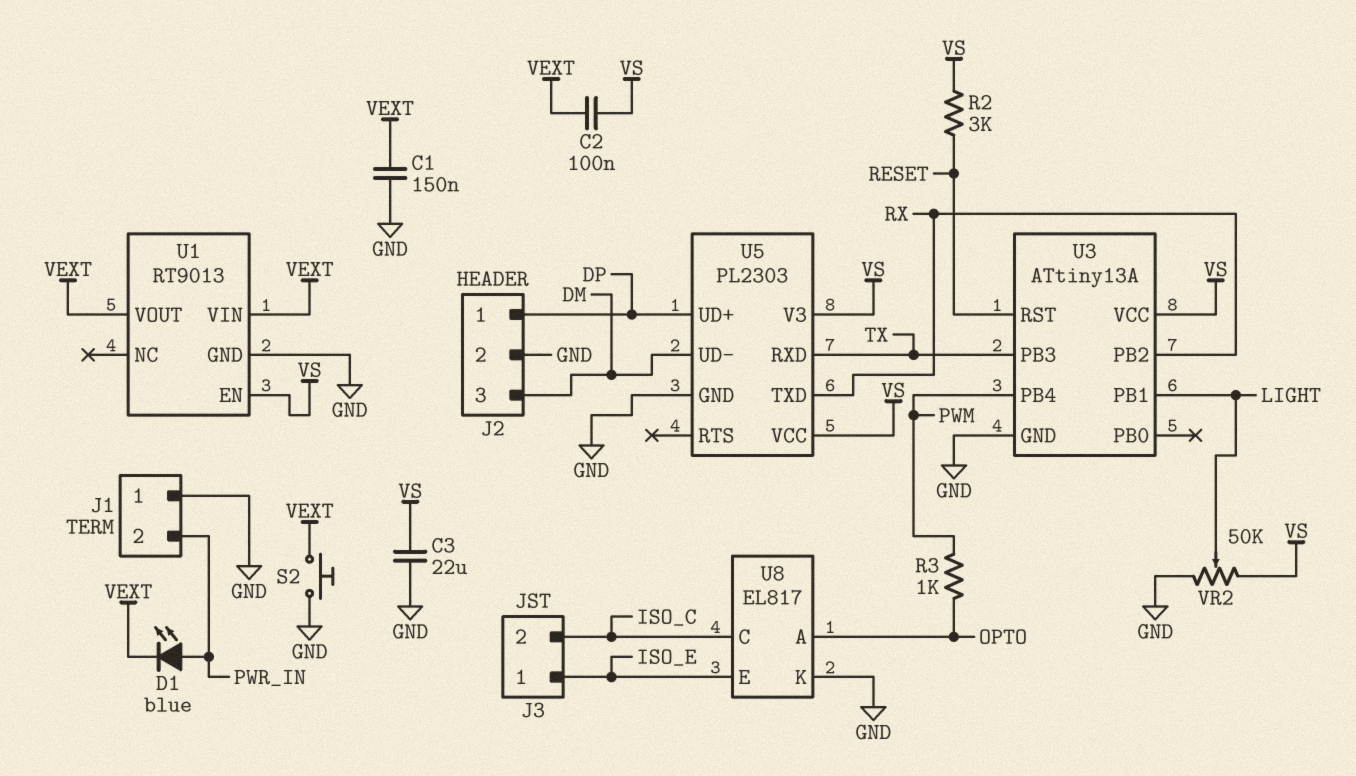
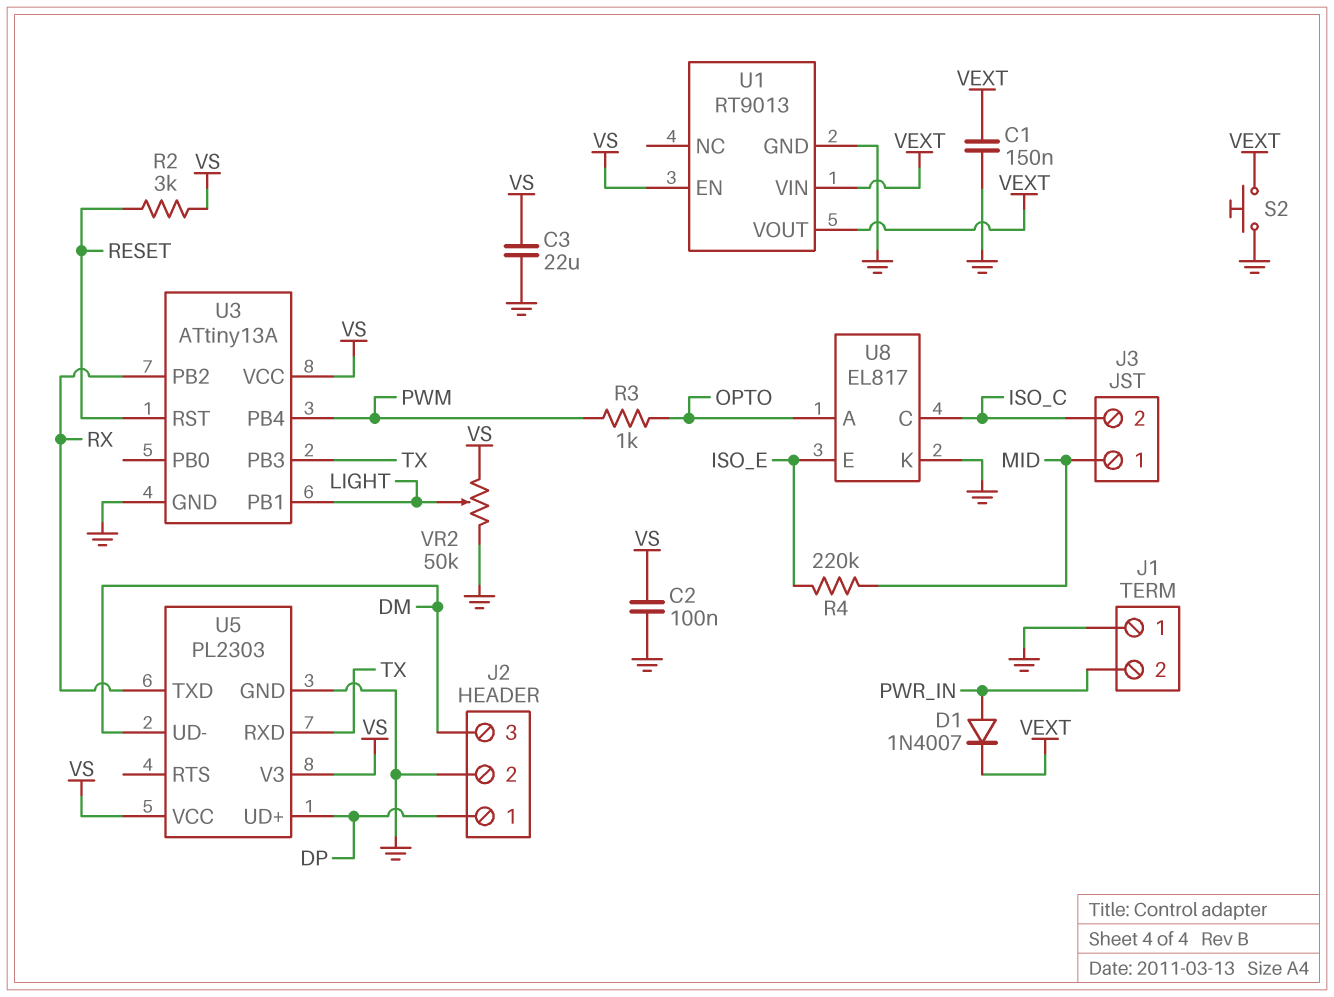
C2: 100nF (VEXT, VS) -> 100nF (GND, VS)
D1: LED blue (A PWR_IN, K VEXT) -> diode 1N4007 (A PWR_IN, K VEXT)
J3 pin 1: ISO_E -> MID
R4: none -> 220k (ISO_E, MID)

